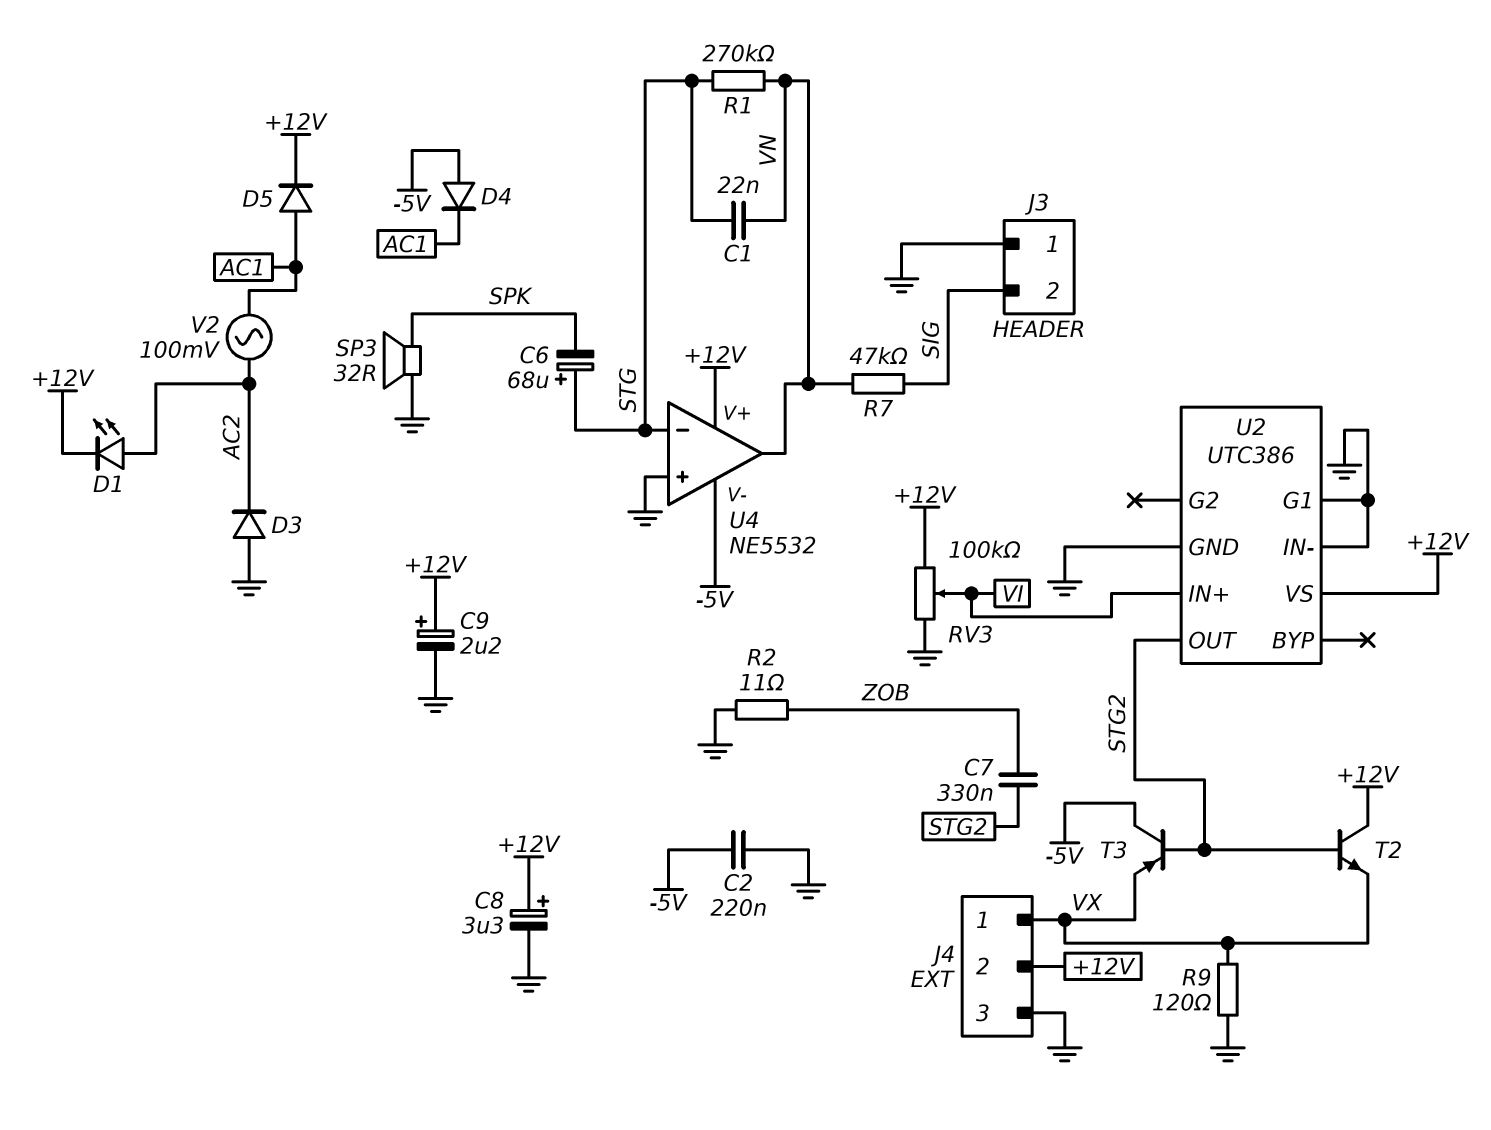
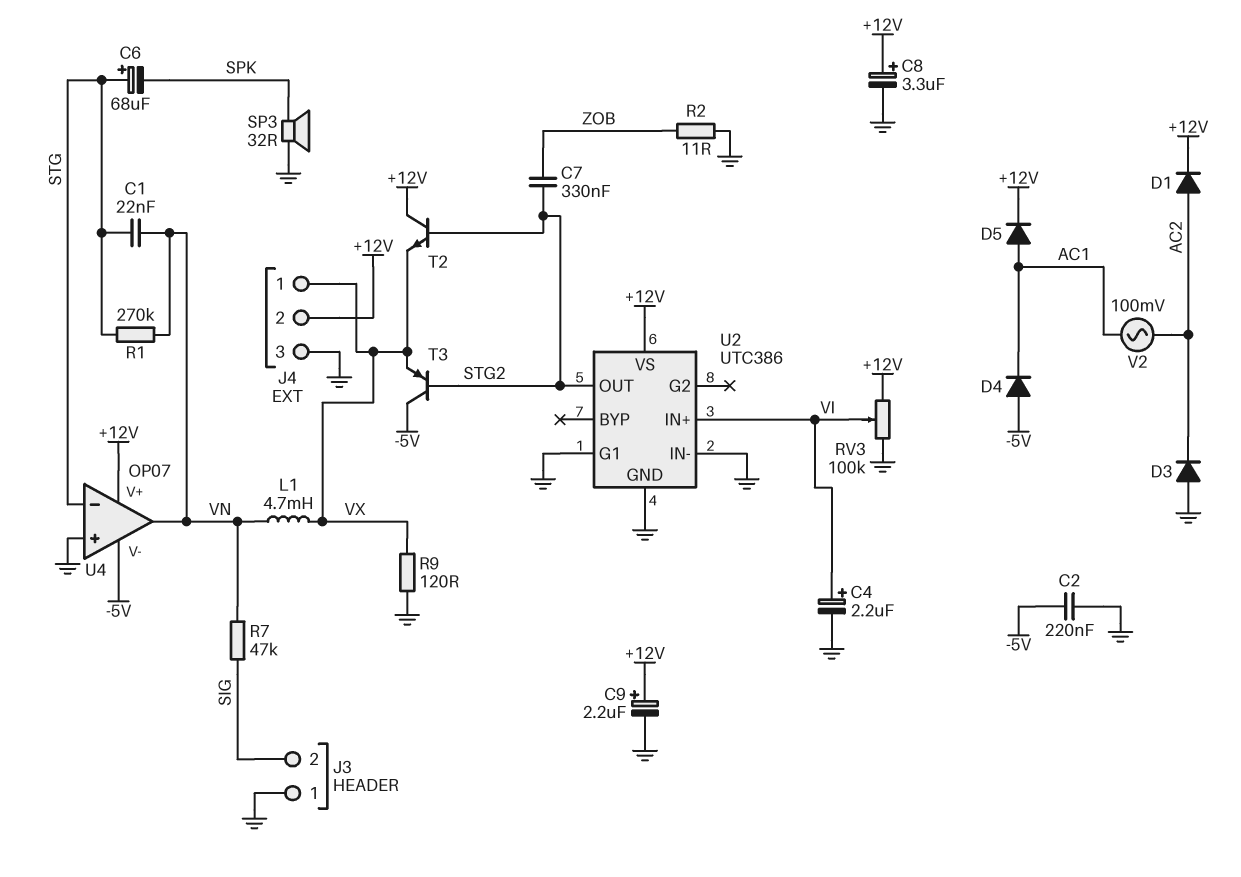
C4: none -> 2.2uF (plus VI, minus GND)
D1: LED (A AC2, K +12V) -> diode (A AC2, K +12V)
L1: none -> 4.7mH (VN, VX)
U4: NE5532 -> OP07

